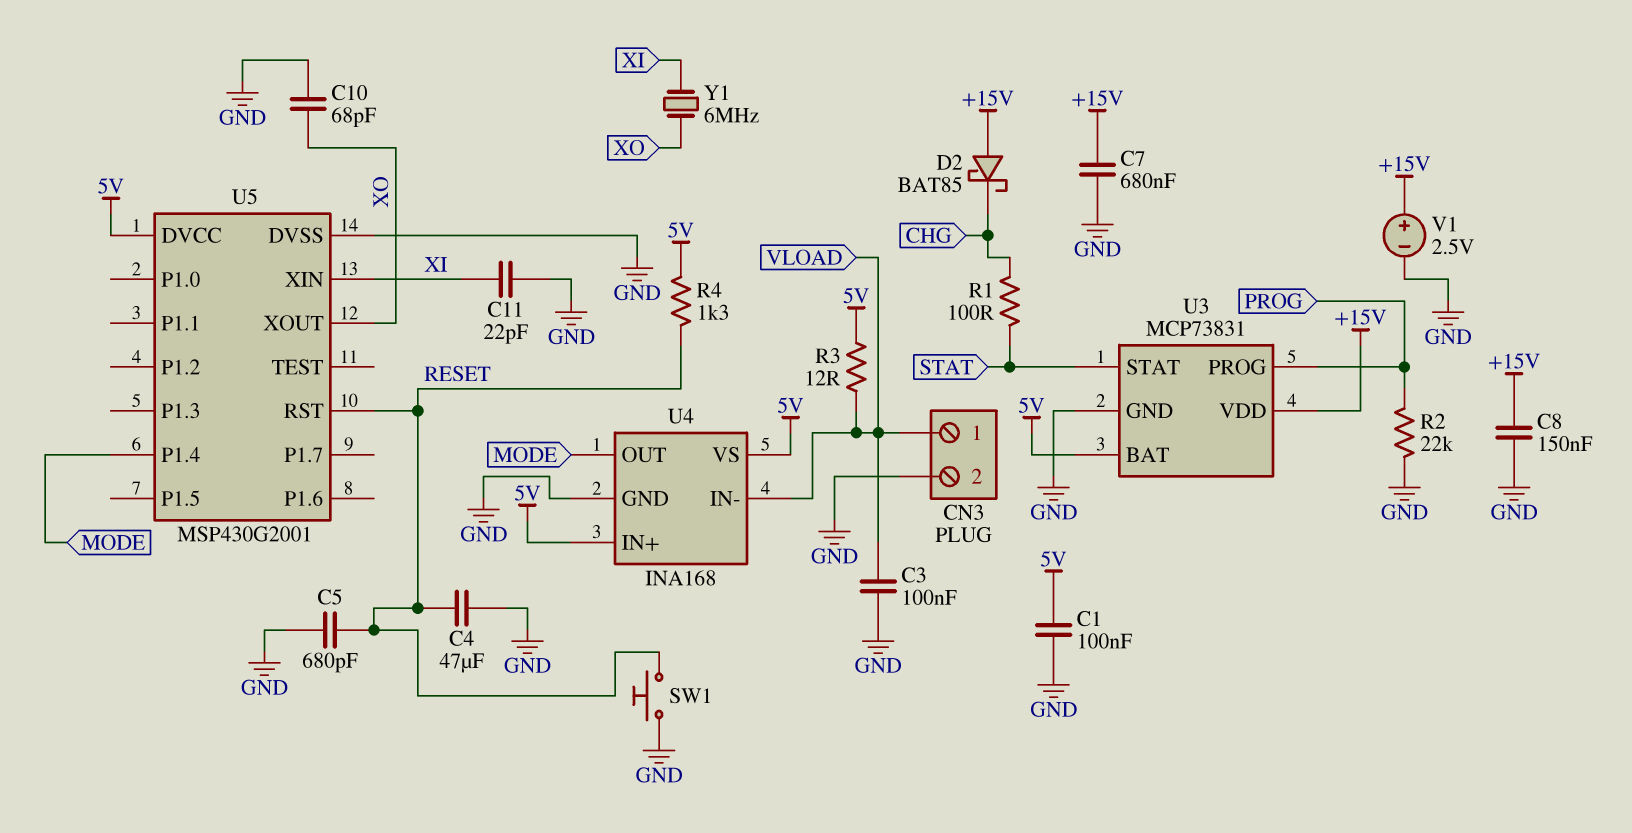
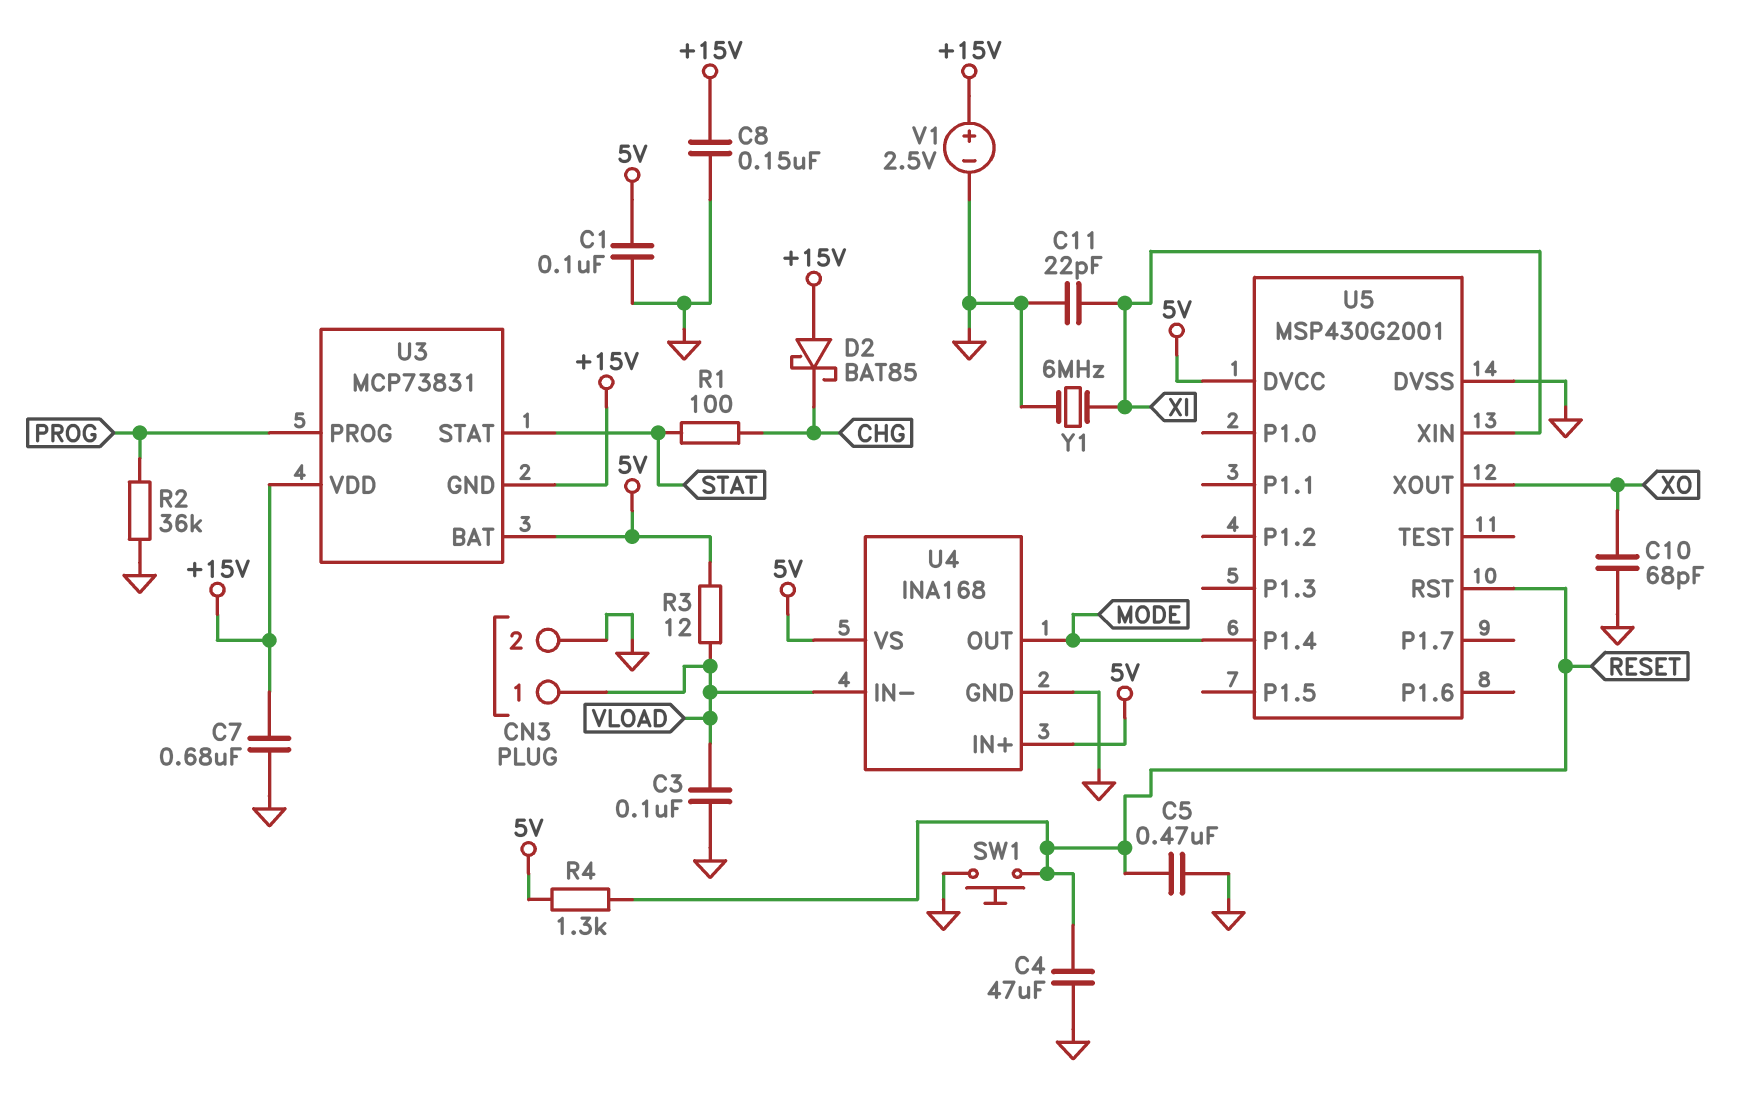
C5: 680pF (GND, RESET) -> 470nF (GND, RESET)
R2: 22k (GND, PROG) -> 36k (GND, PROG)
U3 pin GND: GND -> +15V
Y1: 6MHz (XI, XO) -> 6MHz (GND, XI)

